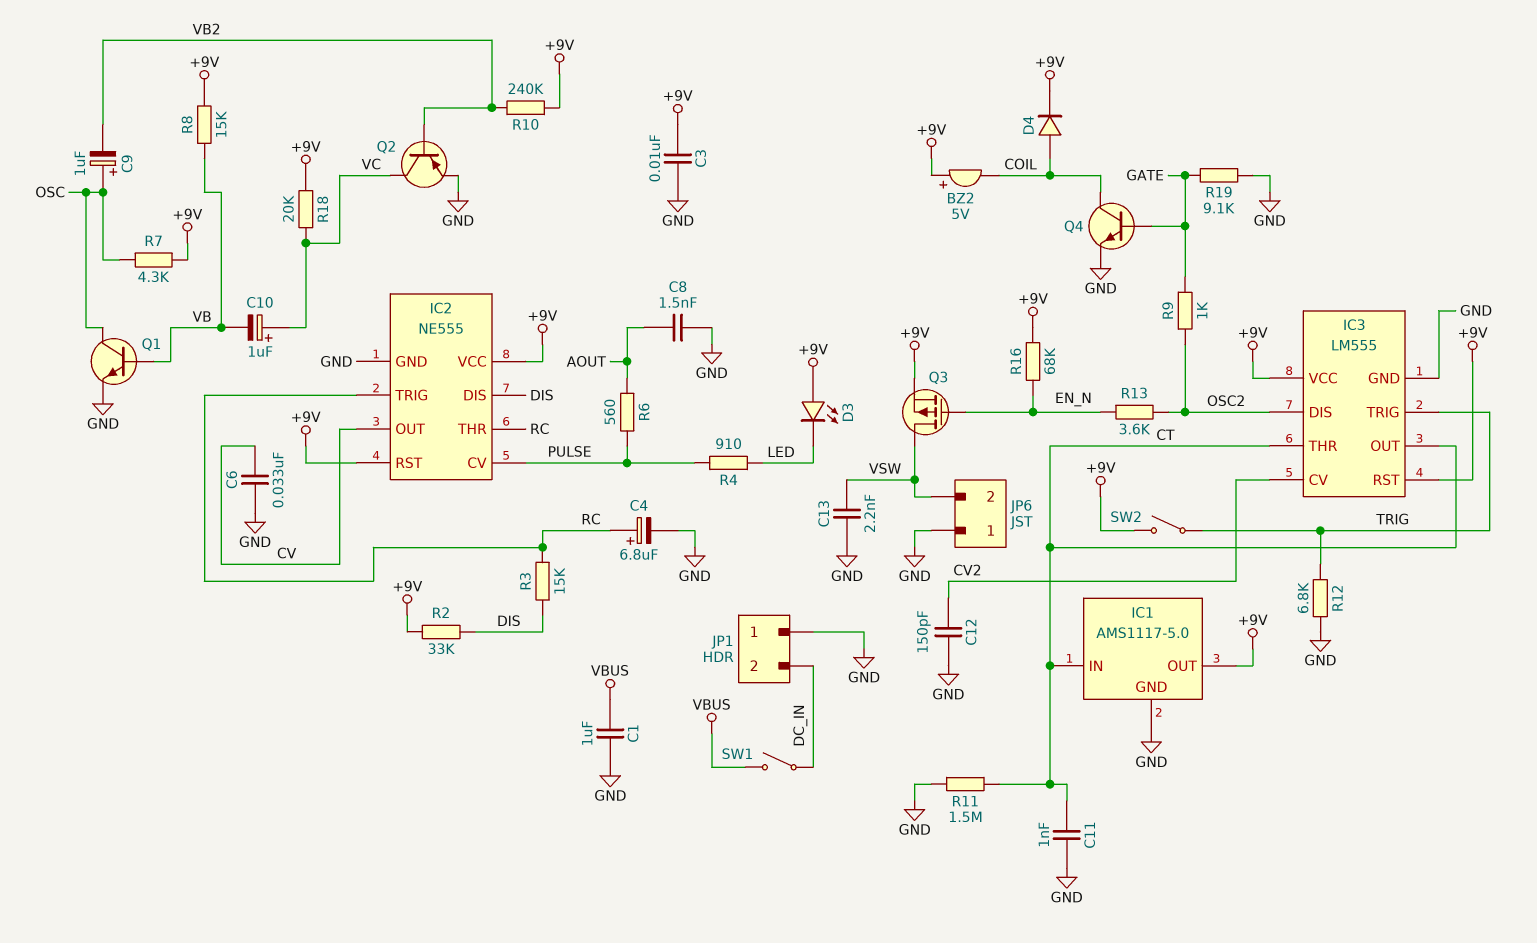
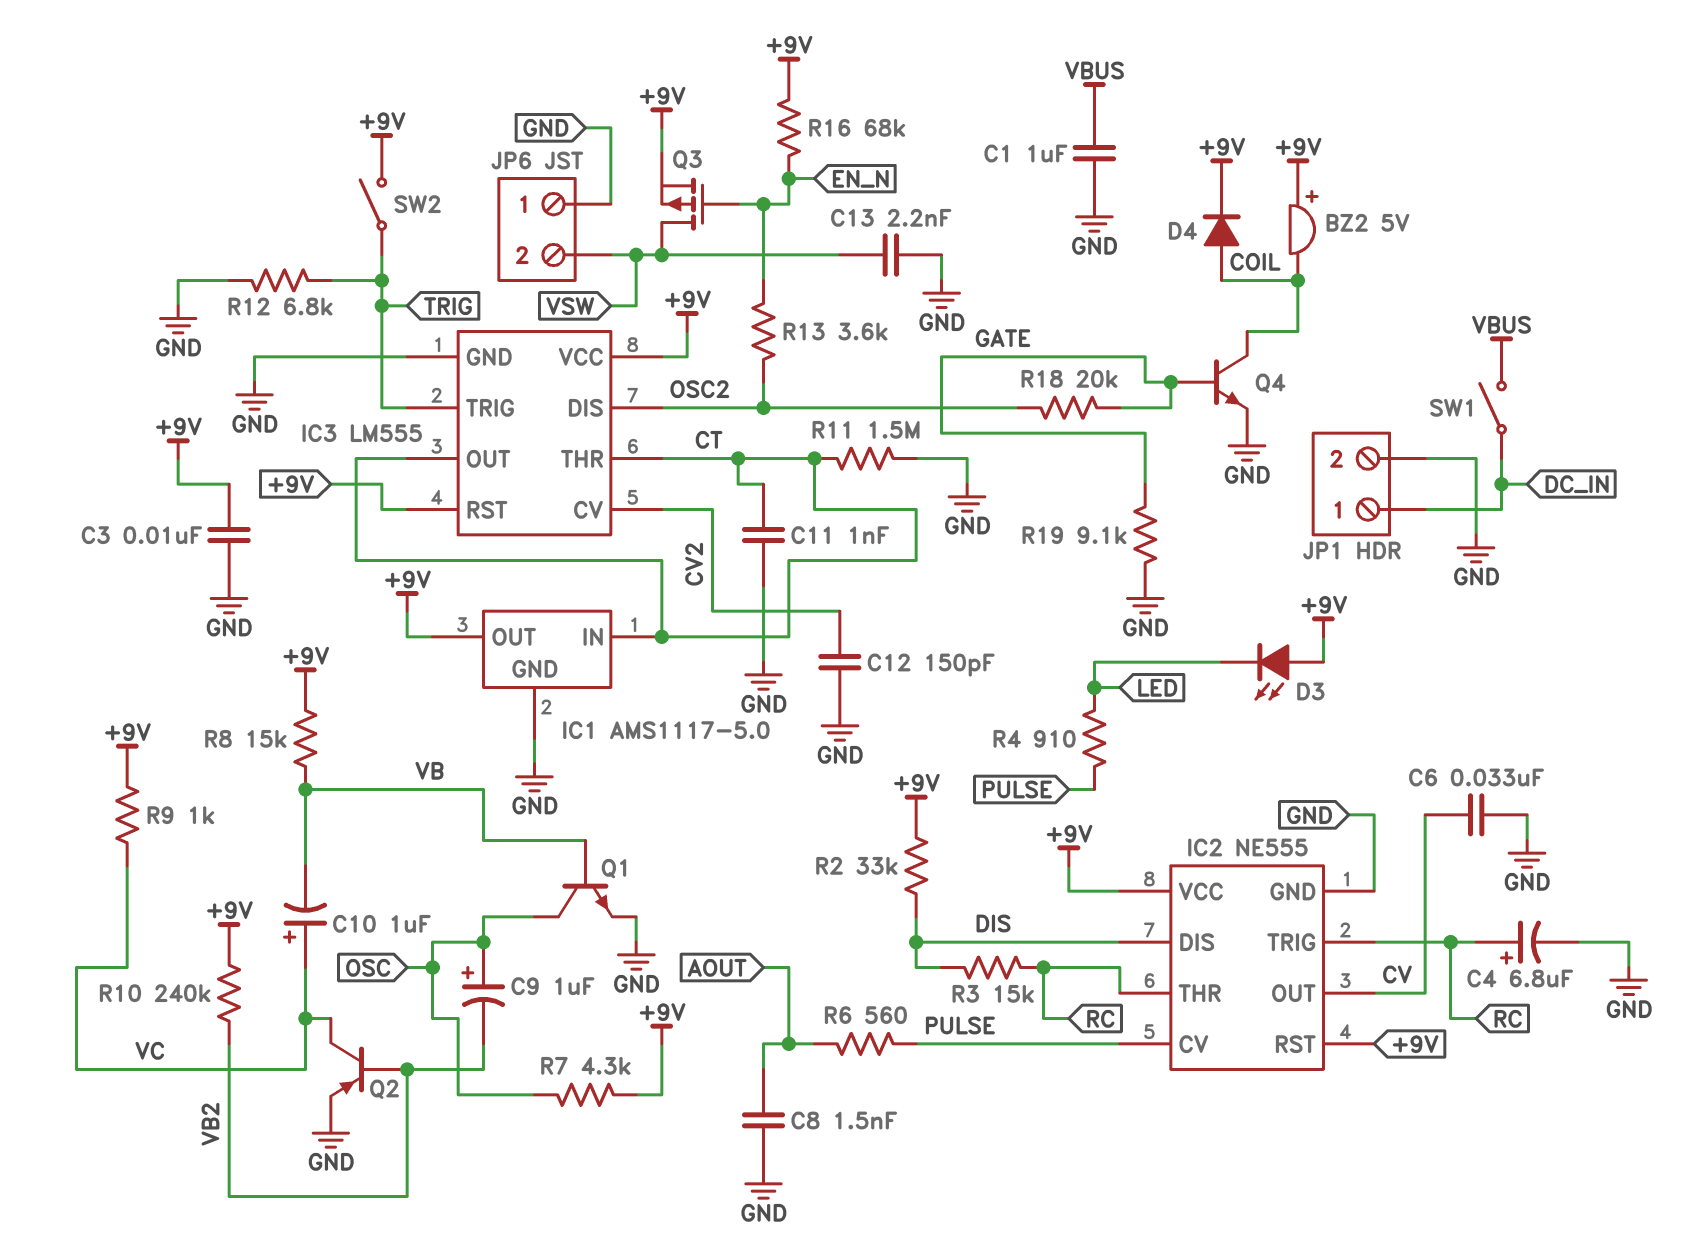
JP1 pin 1: GND -> DC_IN
JP1 pin 2: DC_IN -> GND
R9: 1k (GATE, OSC2) -> 1k (+9V, VC)
R18: 20k (+9V, VC) -> 20k (GATE, OSC2)

